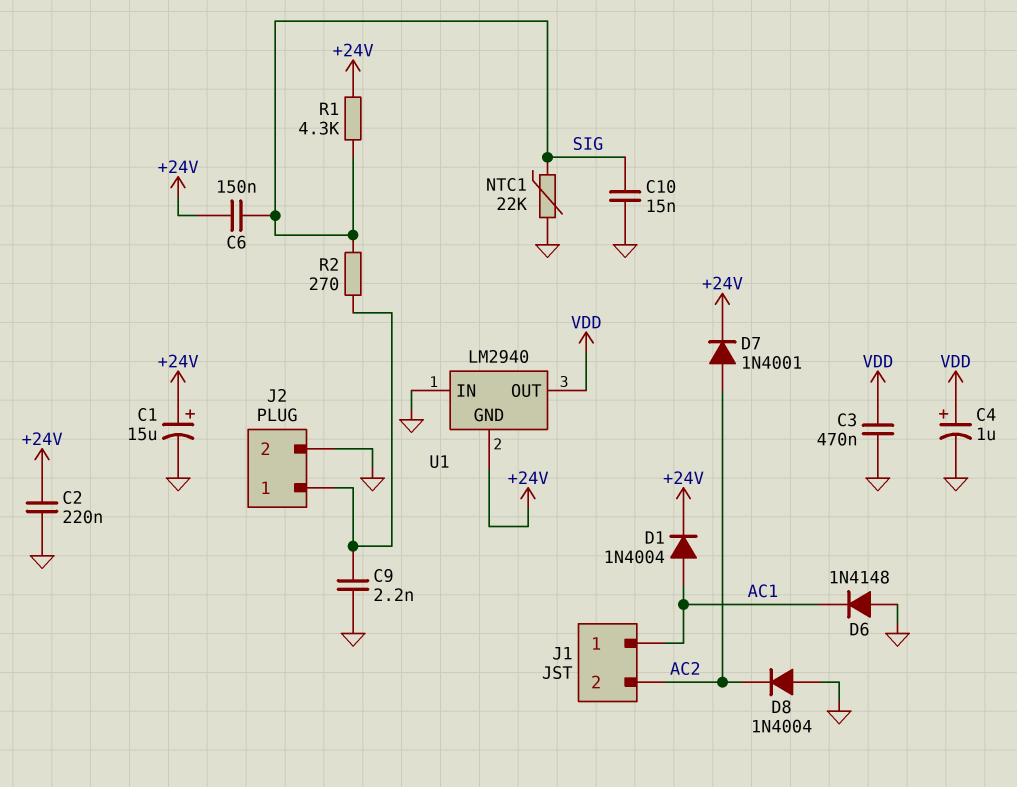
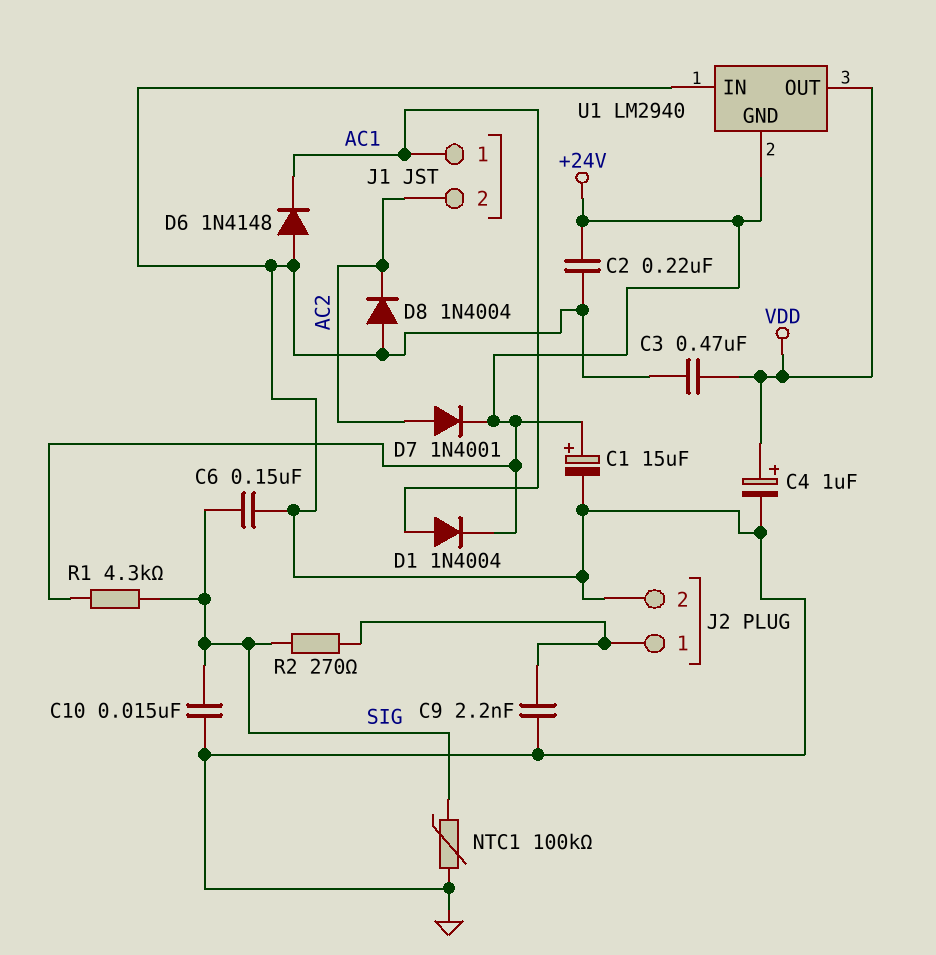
C6: 150nF (+24V, SIG) -> 150nF (GND, SIG)
NTC1: 22k (GND, SIG) -> 100k (GND, SIG)

